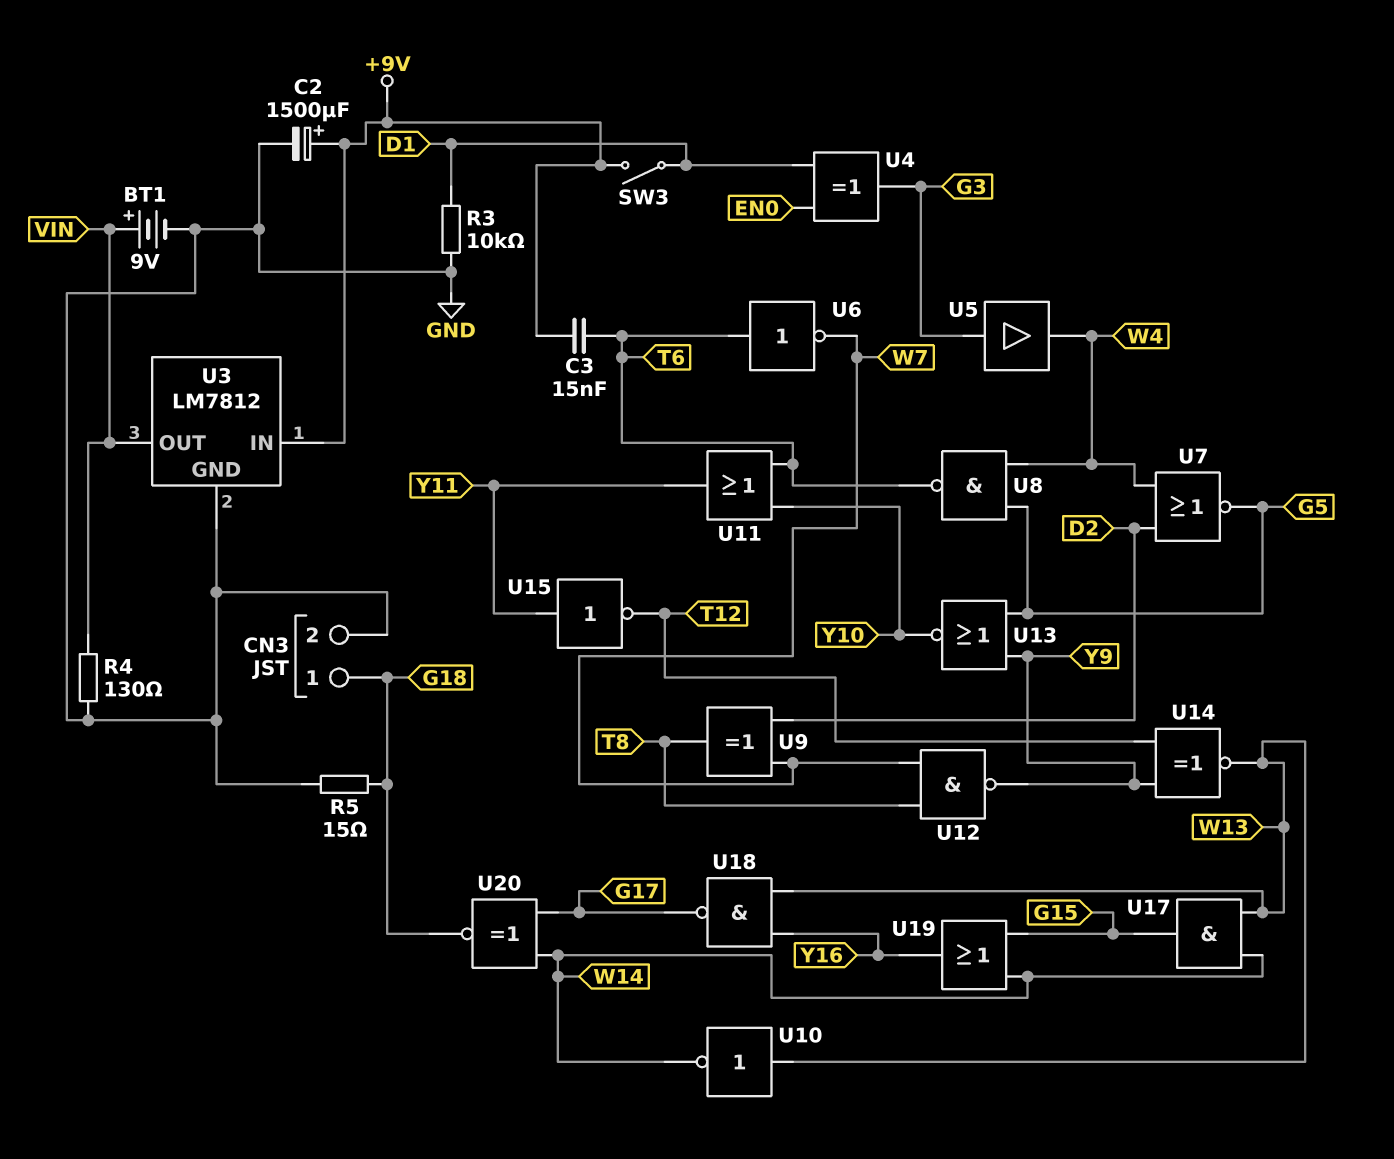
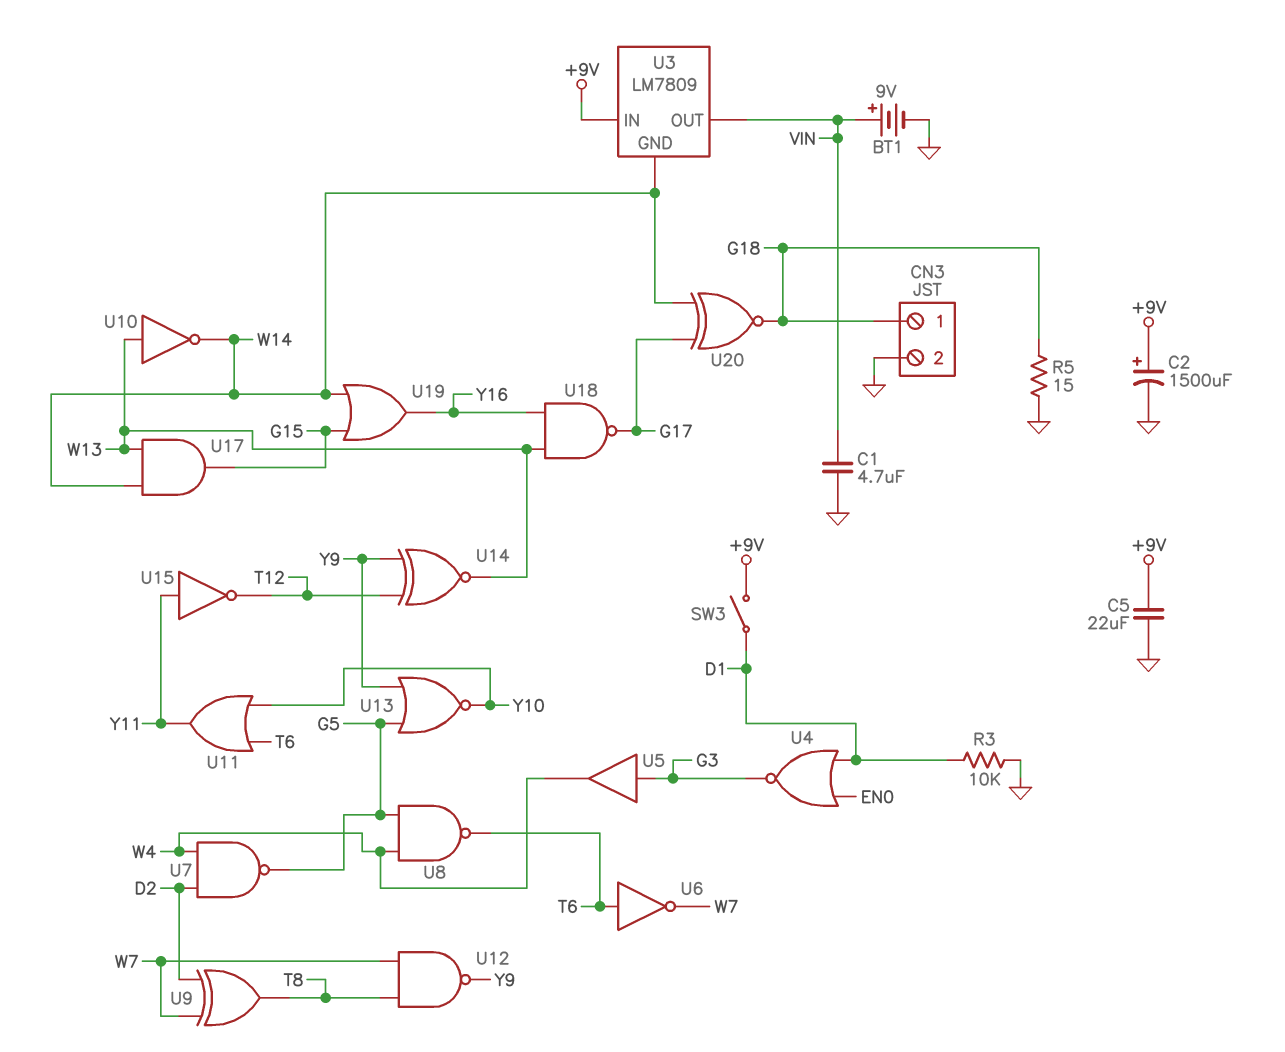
C1: none -> 4.7uF (GND, VIN)
C3: 15nF (+9V, T6) -> none
C5: none -> 22uF (+9V, GND)
R4: 130 (GND, VIN) -> none
U3: LM7812 -> LM7809
U3 pin GND: GND -> W14
U4: XOR (in D1, in EN0, out G3) -> NOR (in D1, in EN0, out G3)
U7: NOR (in D2, in W4, out G5) -> NAND (in D2, in W4, out G5)

